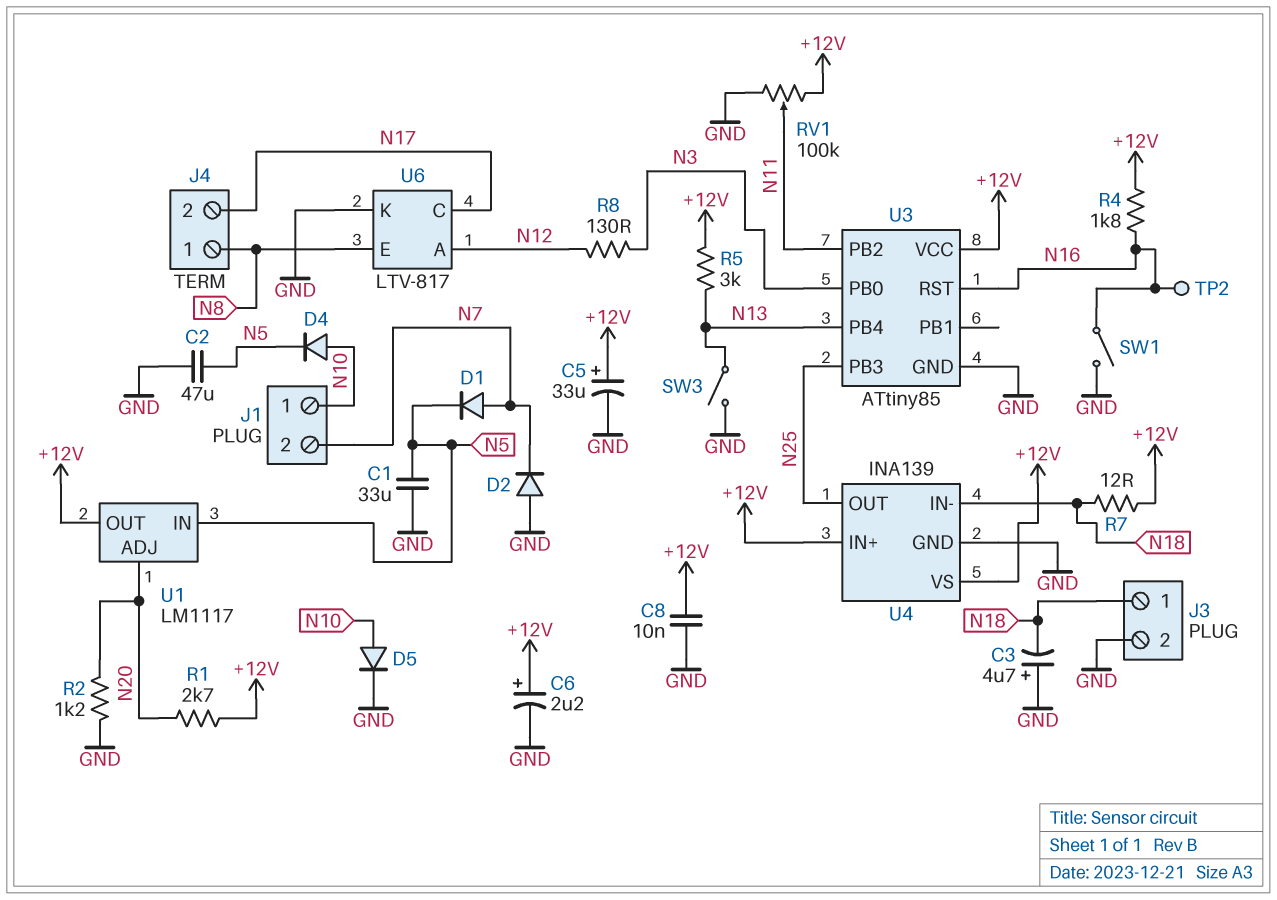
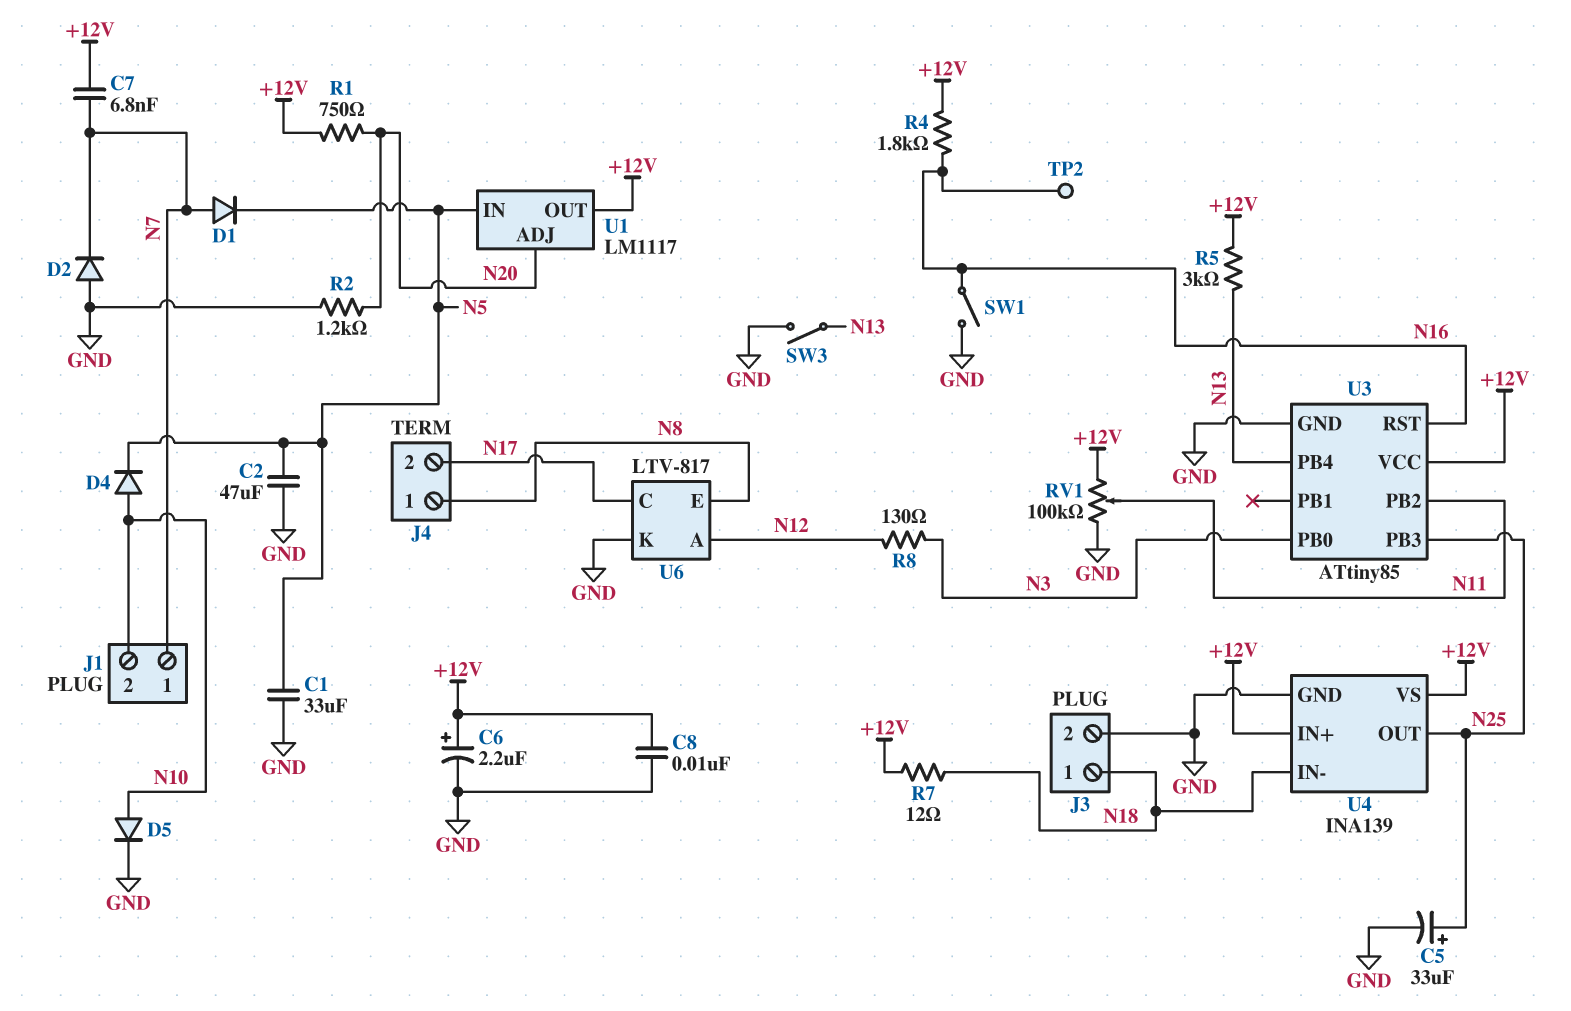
C3: 4.7uF (plus GND, minus N18) -> none
C5: 33uF (plus +12V, minus GND) -> 33uF (plus N25, minus GND)
C7: none -> 6.8nF (+12V, N7)
J1 pin 1: N10 -> N7
J1 pin 2: N7 -> N10
R1: 2.7k (+12V, N20) -> 750 (+12V, N20)

